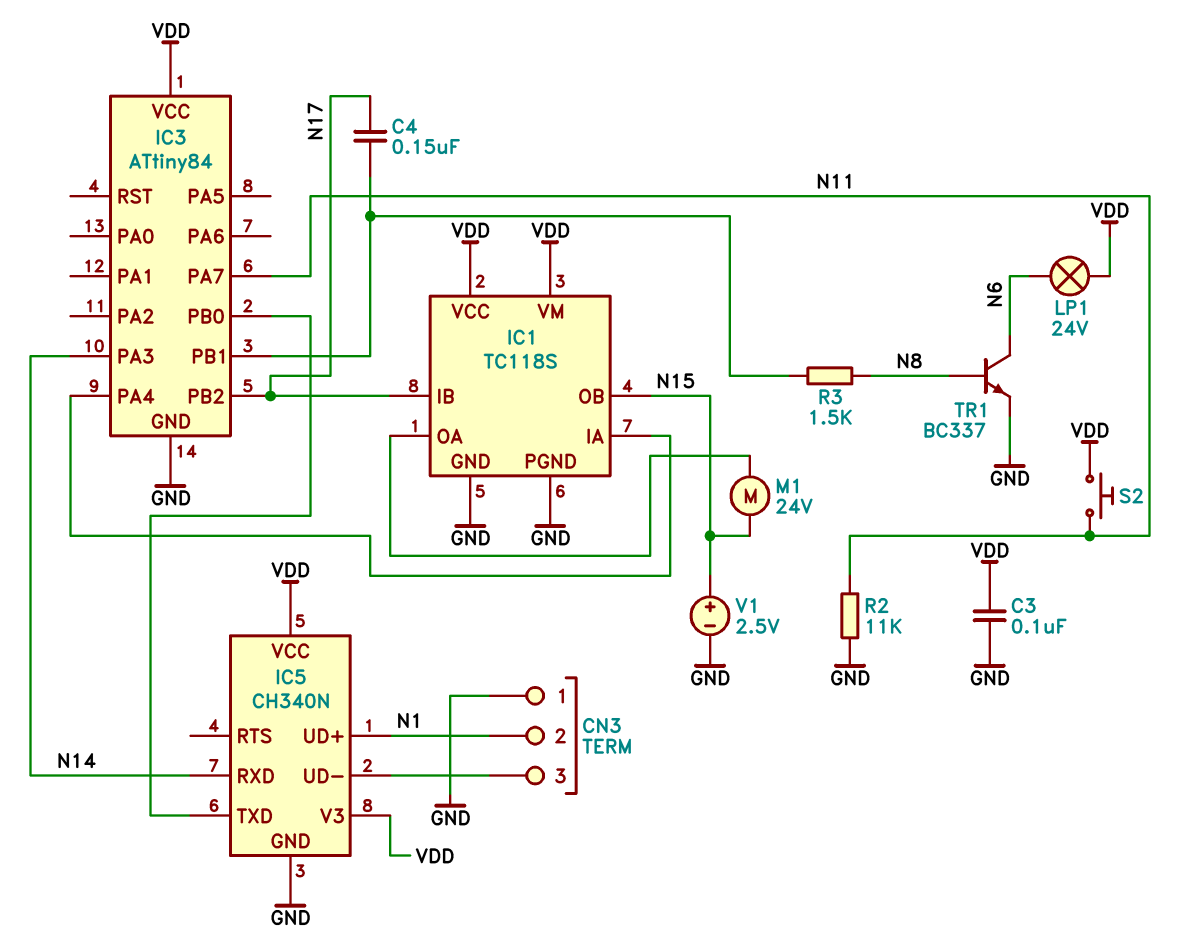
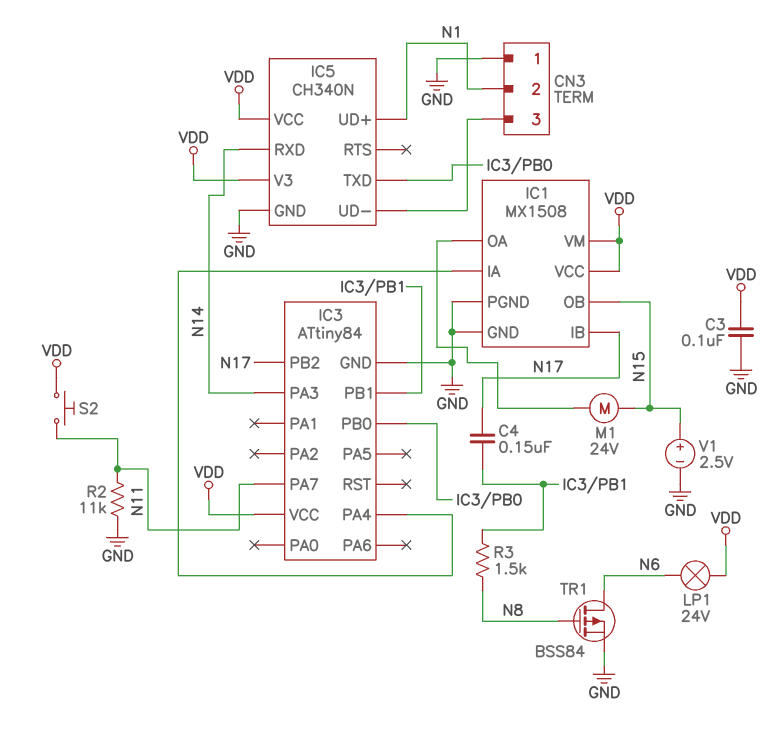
IC1: TC118S -> MX1508
TR1: NPN BC337 (B N8, C N6, E GND) -> PMOS BSS84 (G N8, D N6, S GND)

